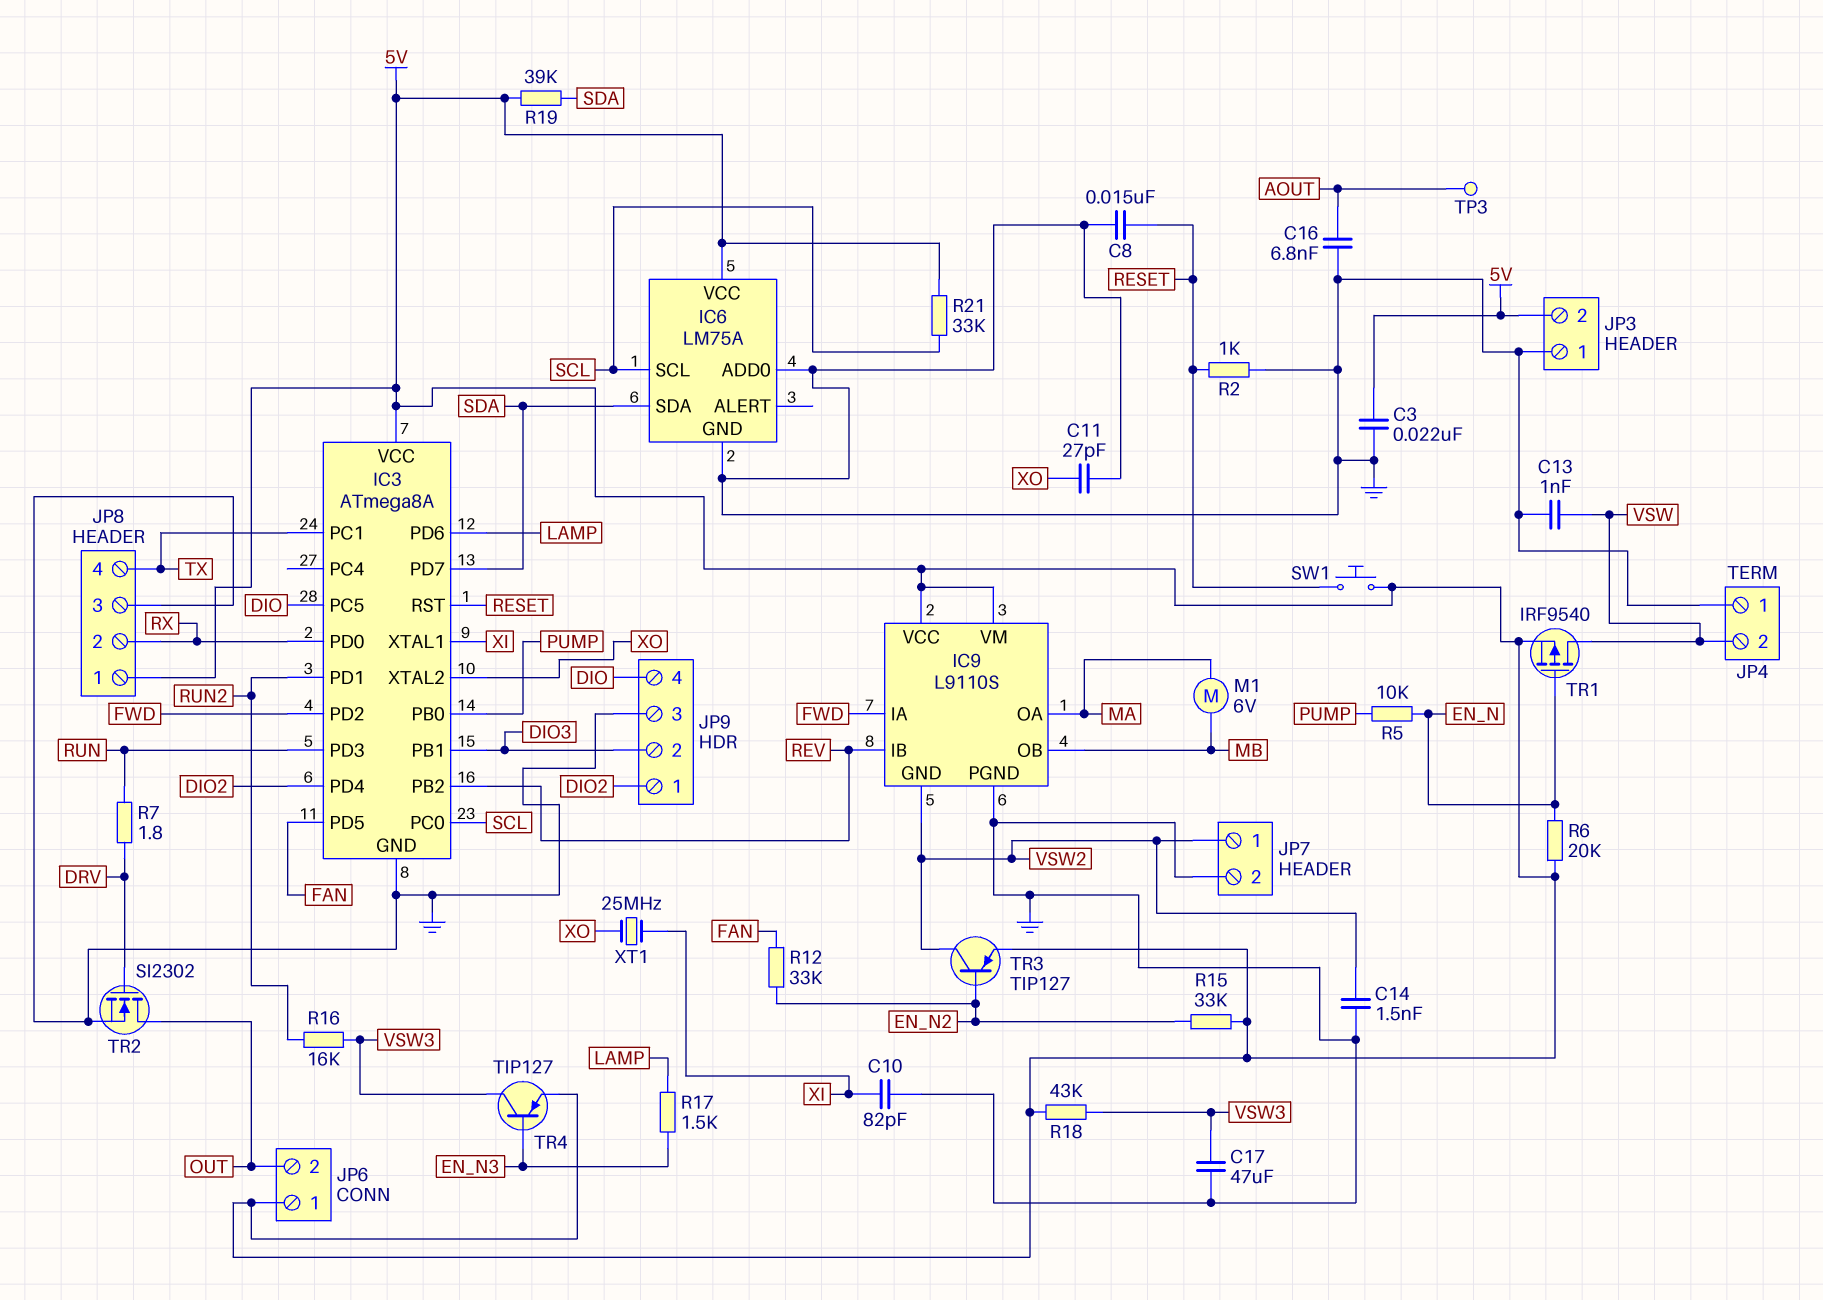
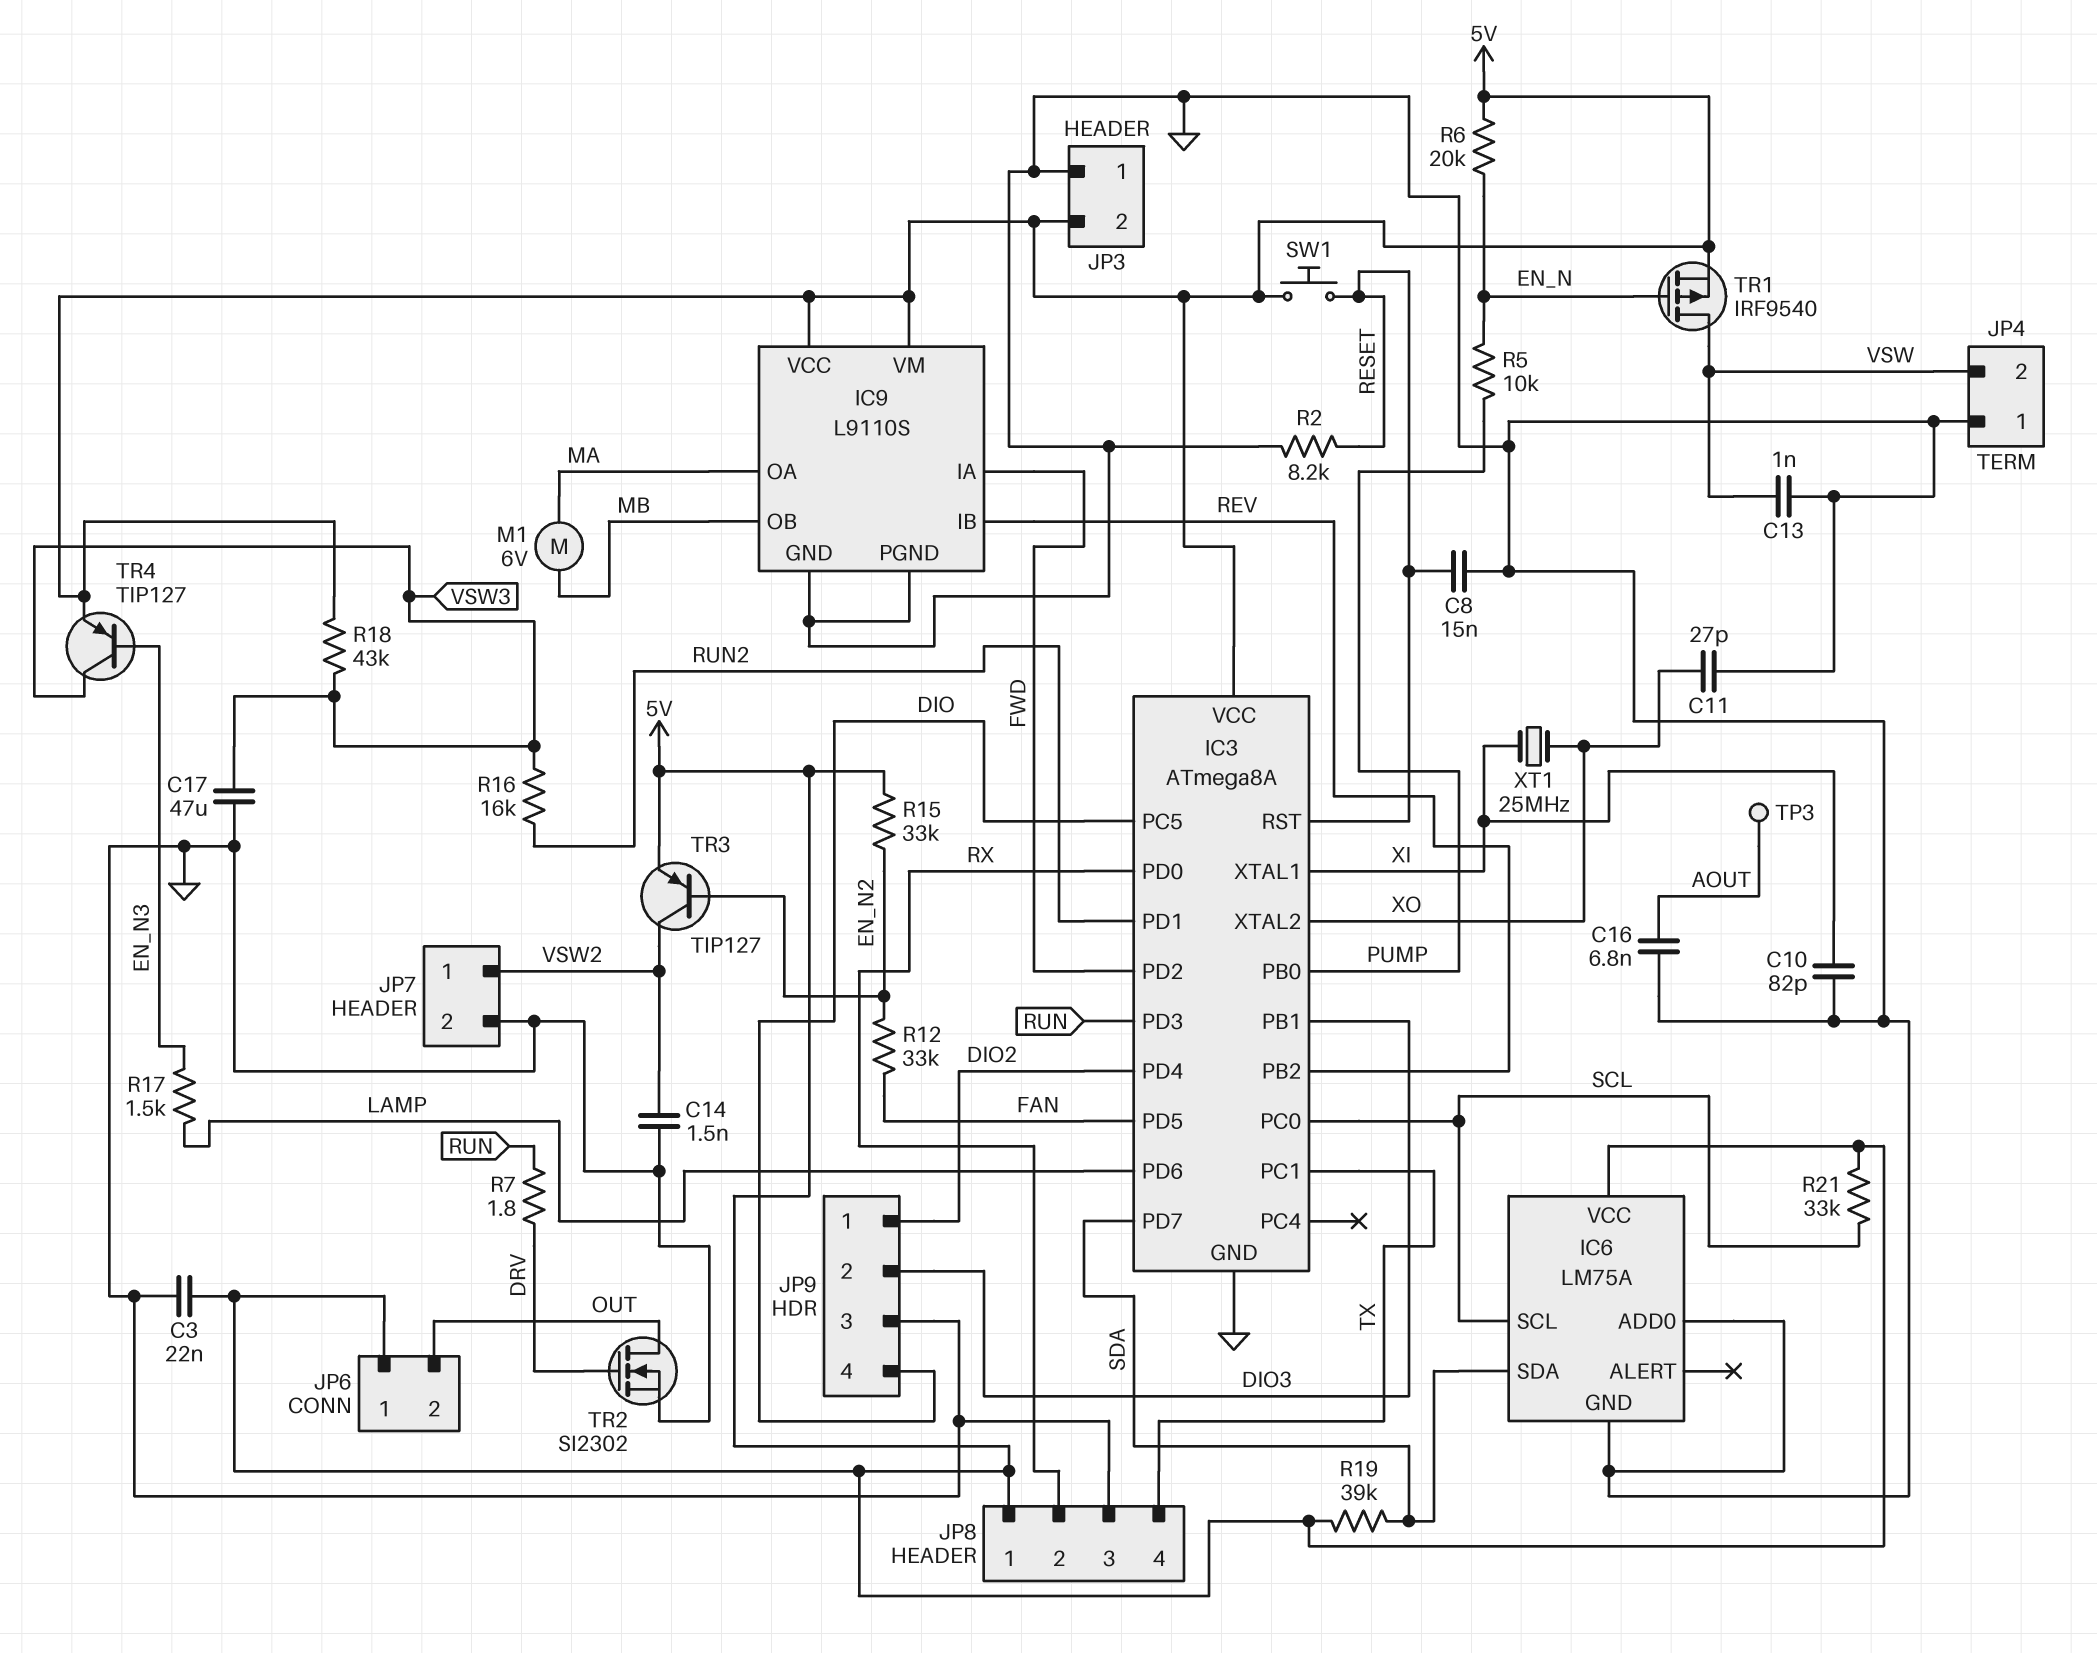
IC9 pin GND: VSW2 -> GND
R2: 1k (GND, RESET) -> 8.2k (GND, RESET)

